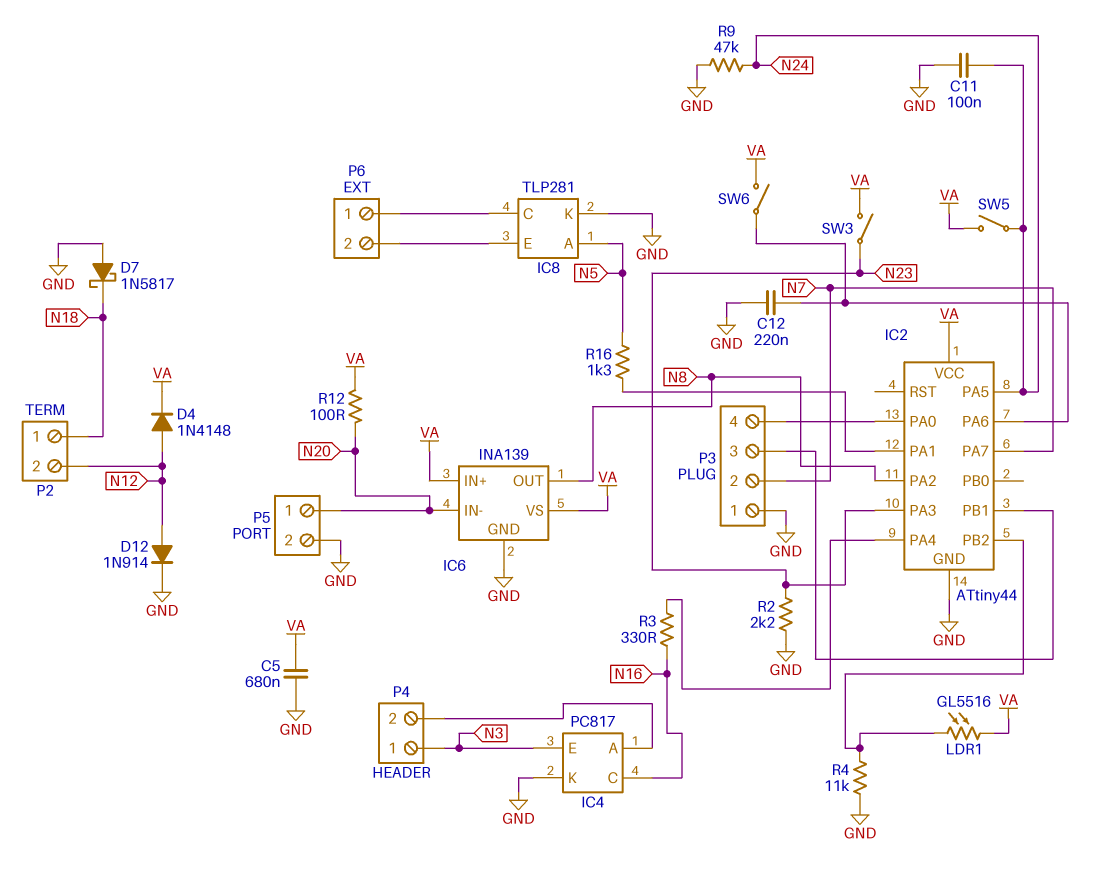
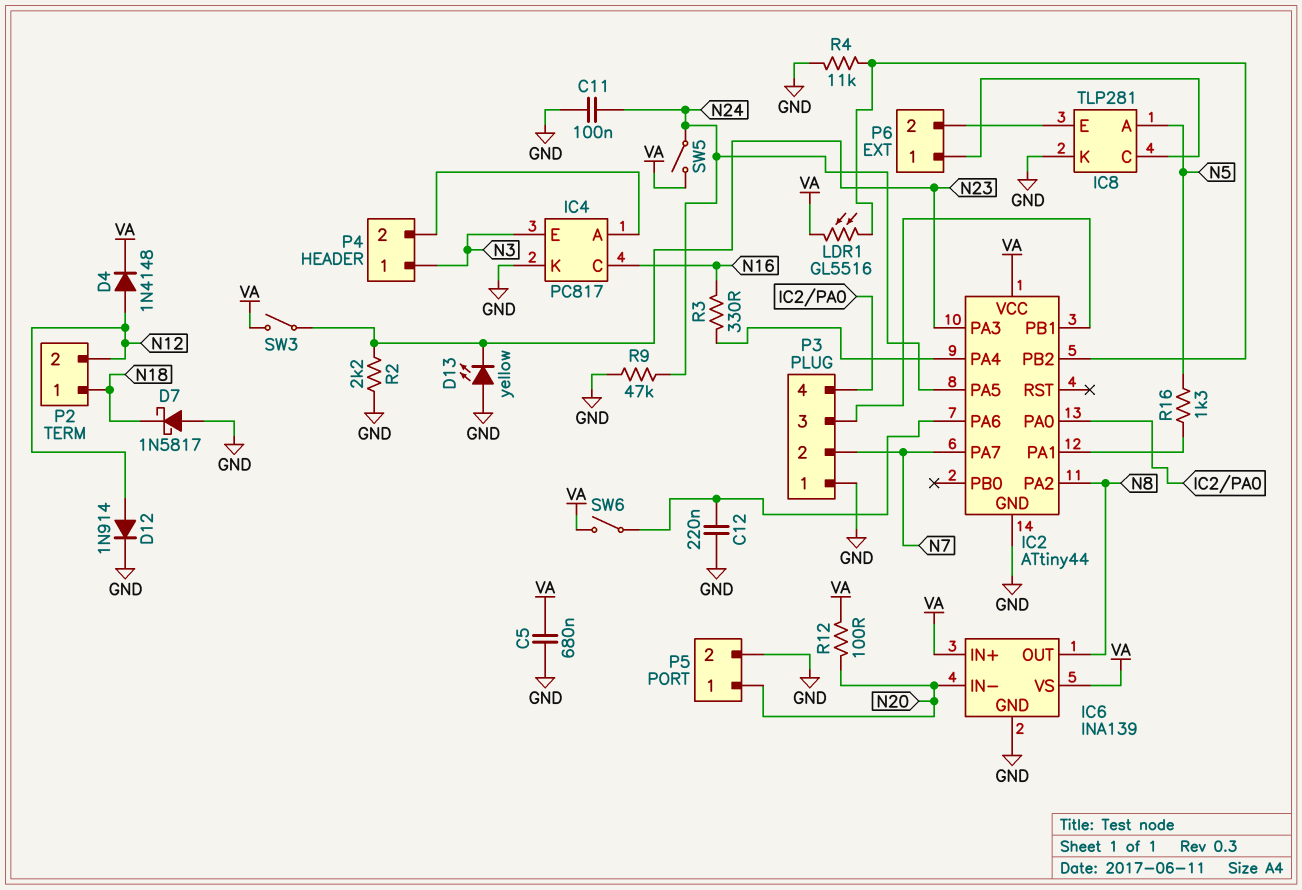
D13: none -> LED yellow (A GND, K N23)

